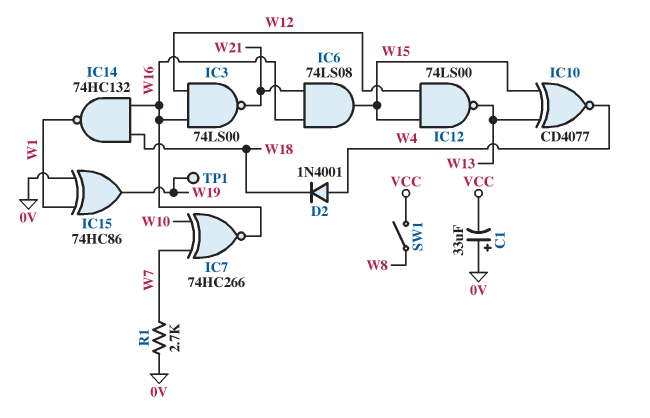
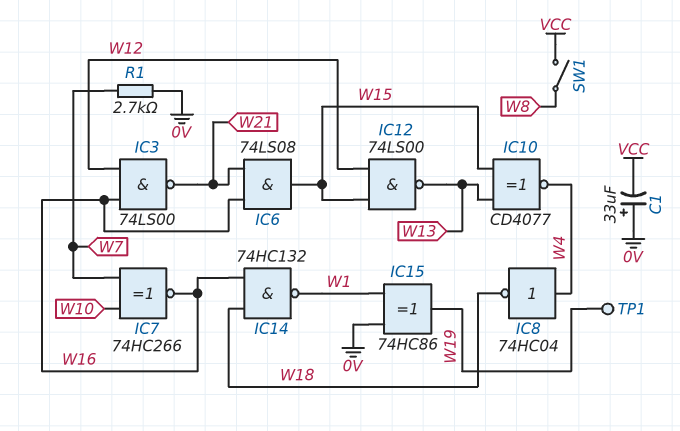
D2: diode 1N4001 (A W4, K W18) -> none
IC8: none -> NOT 74HC04 (in W4, out W18)

